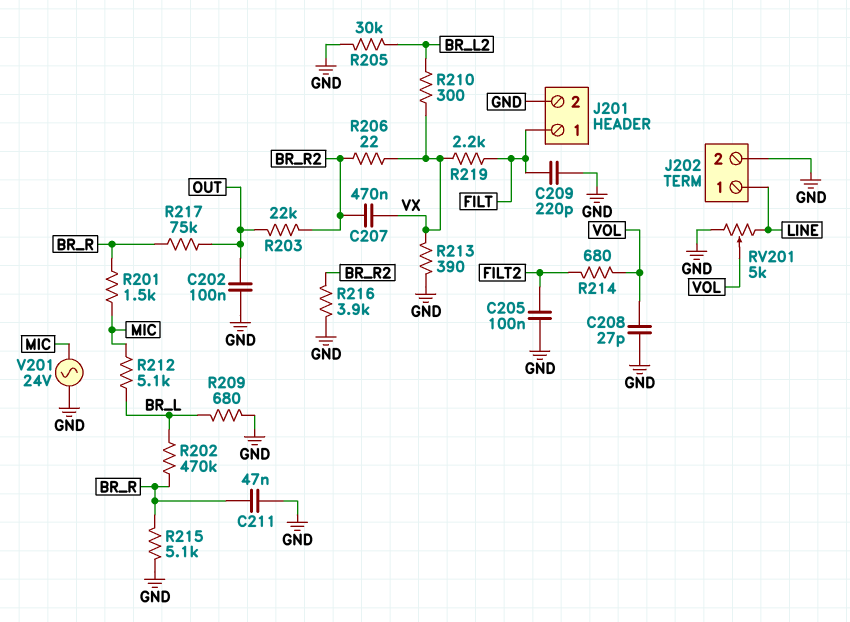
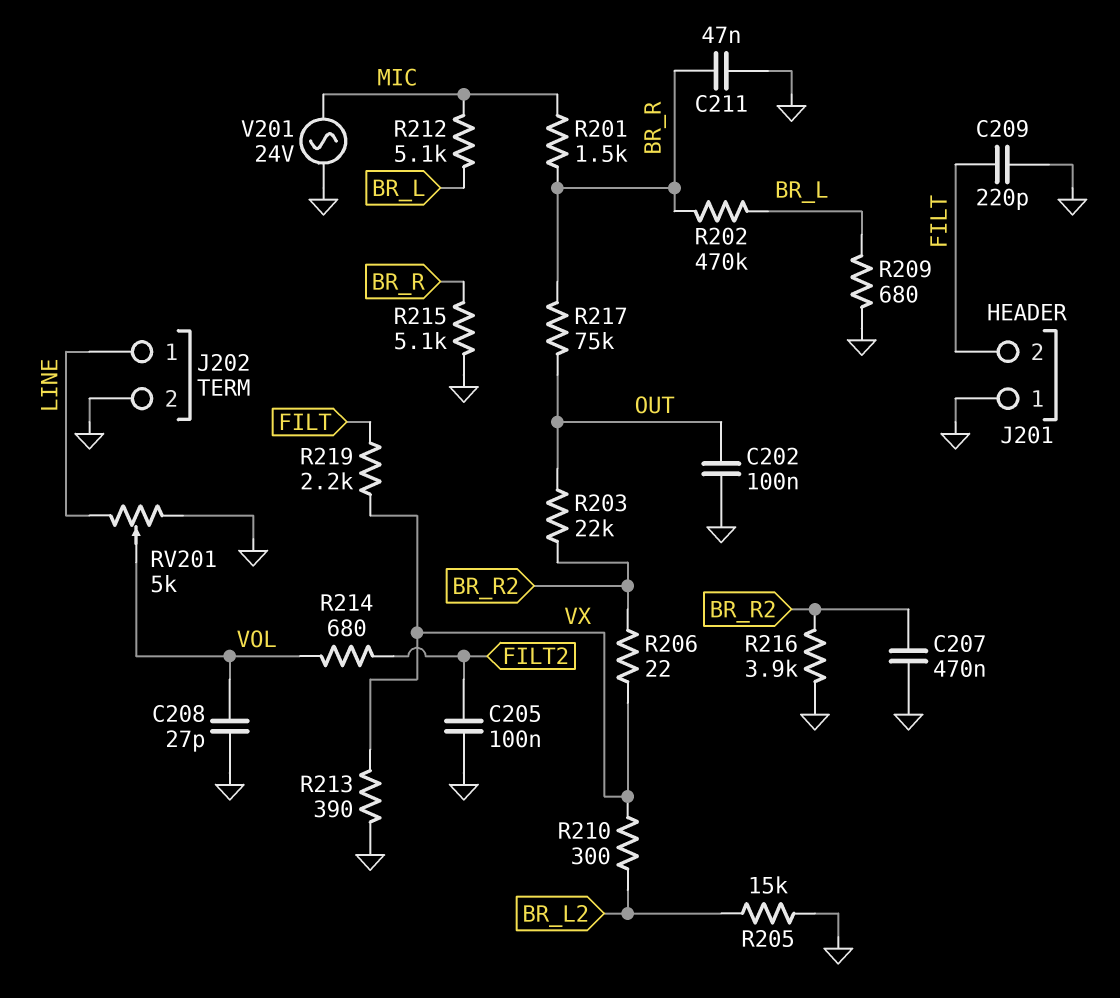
C207: 470nF (BR_R2, VX) -> 470nF (BR_R2, GND)
J201 pin 1: FILT -> GND
J201 pin 2: GND -> FILT
R205: 30k (BR_L2, GND) -> 15k (BR_L2, GND)

